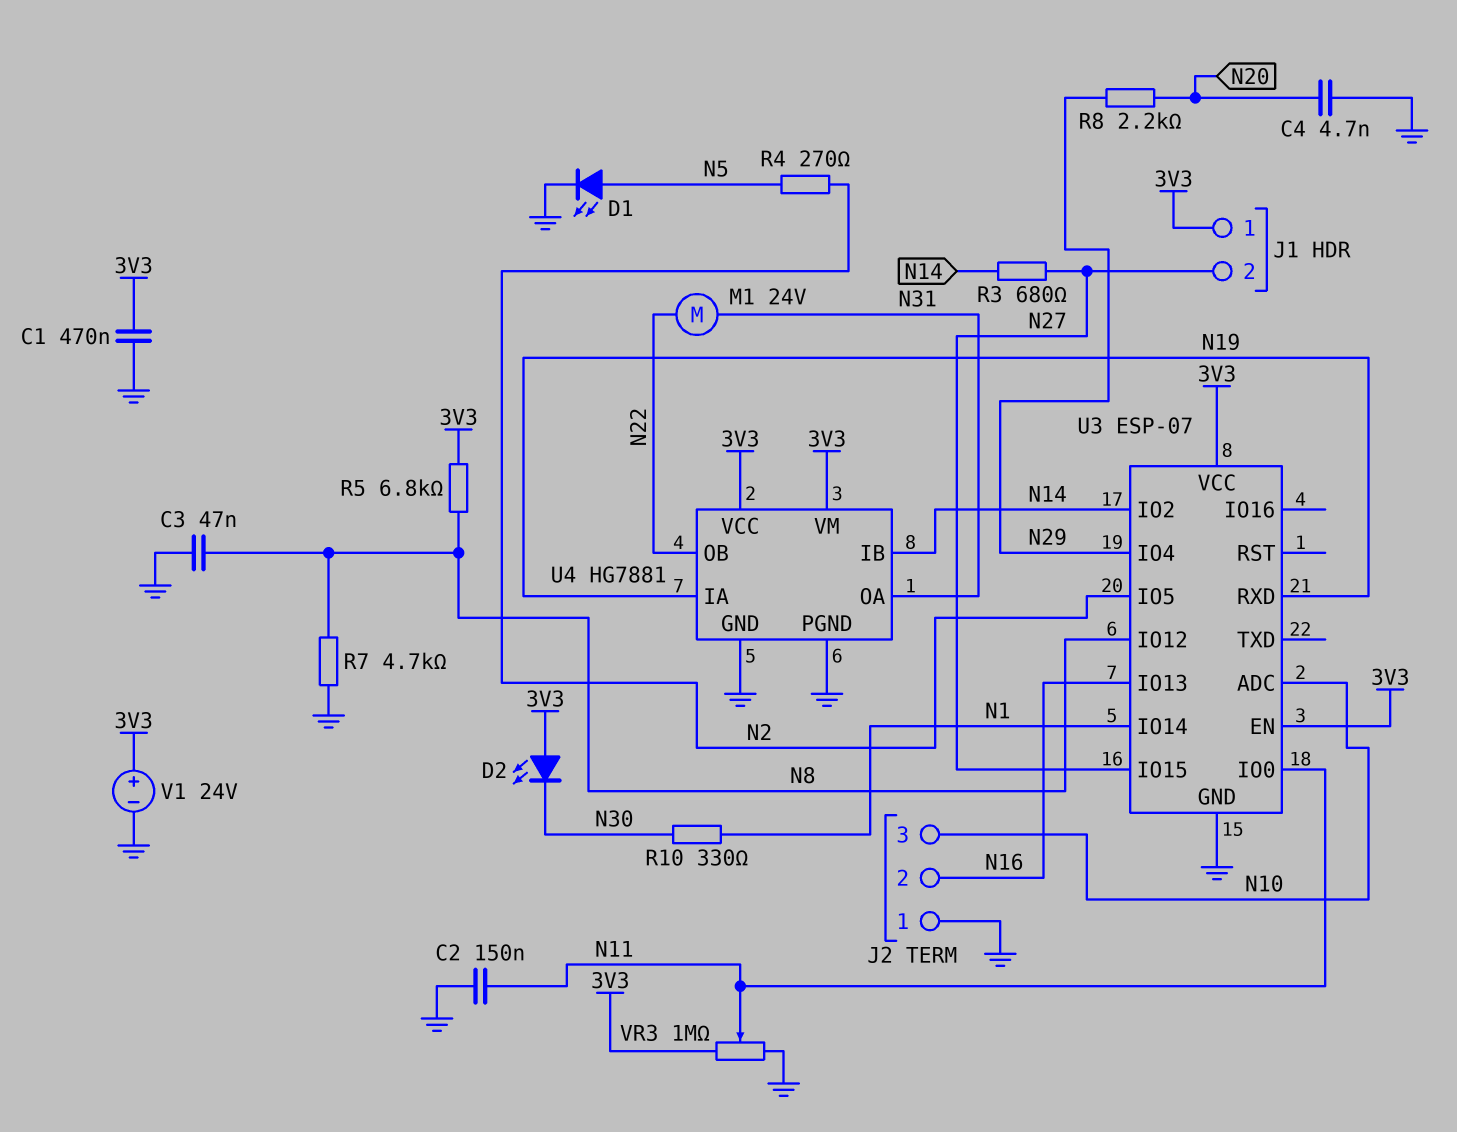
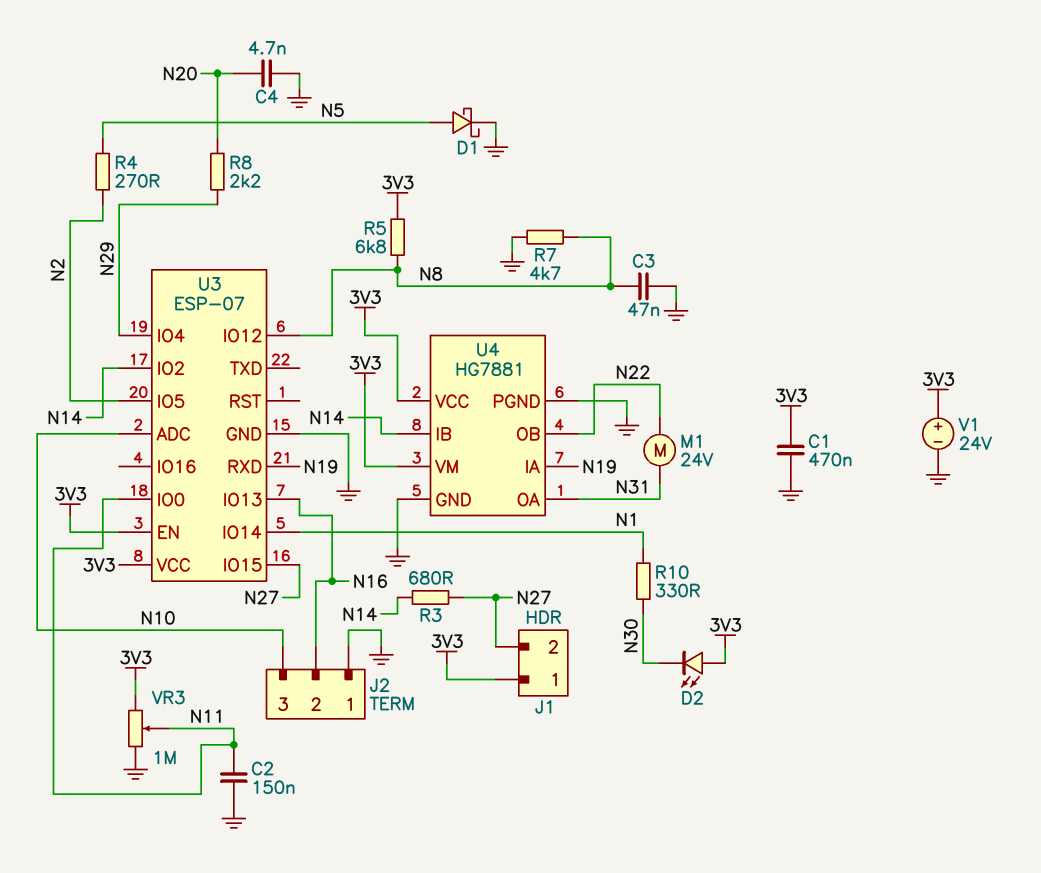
D1: LED (A N5, K GND) -> schottky (A N5, K GND)

